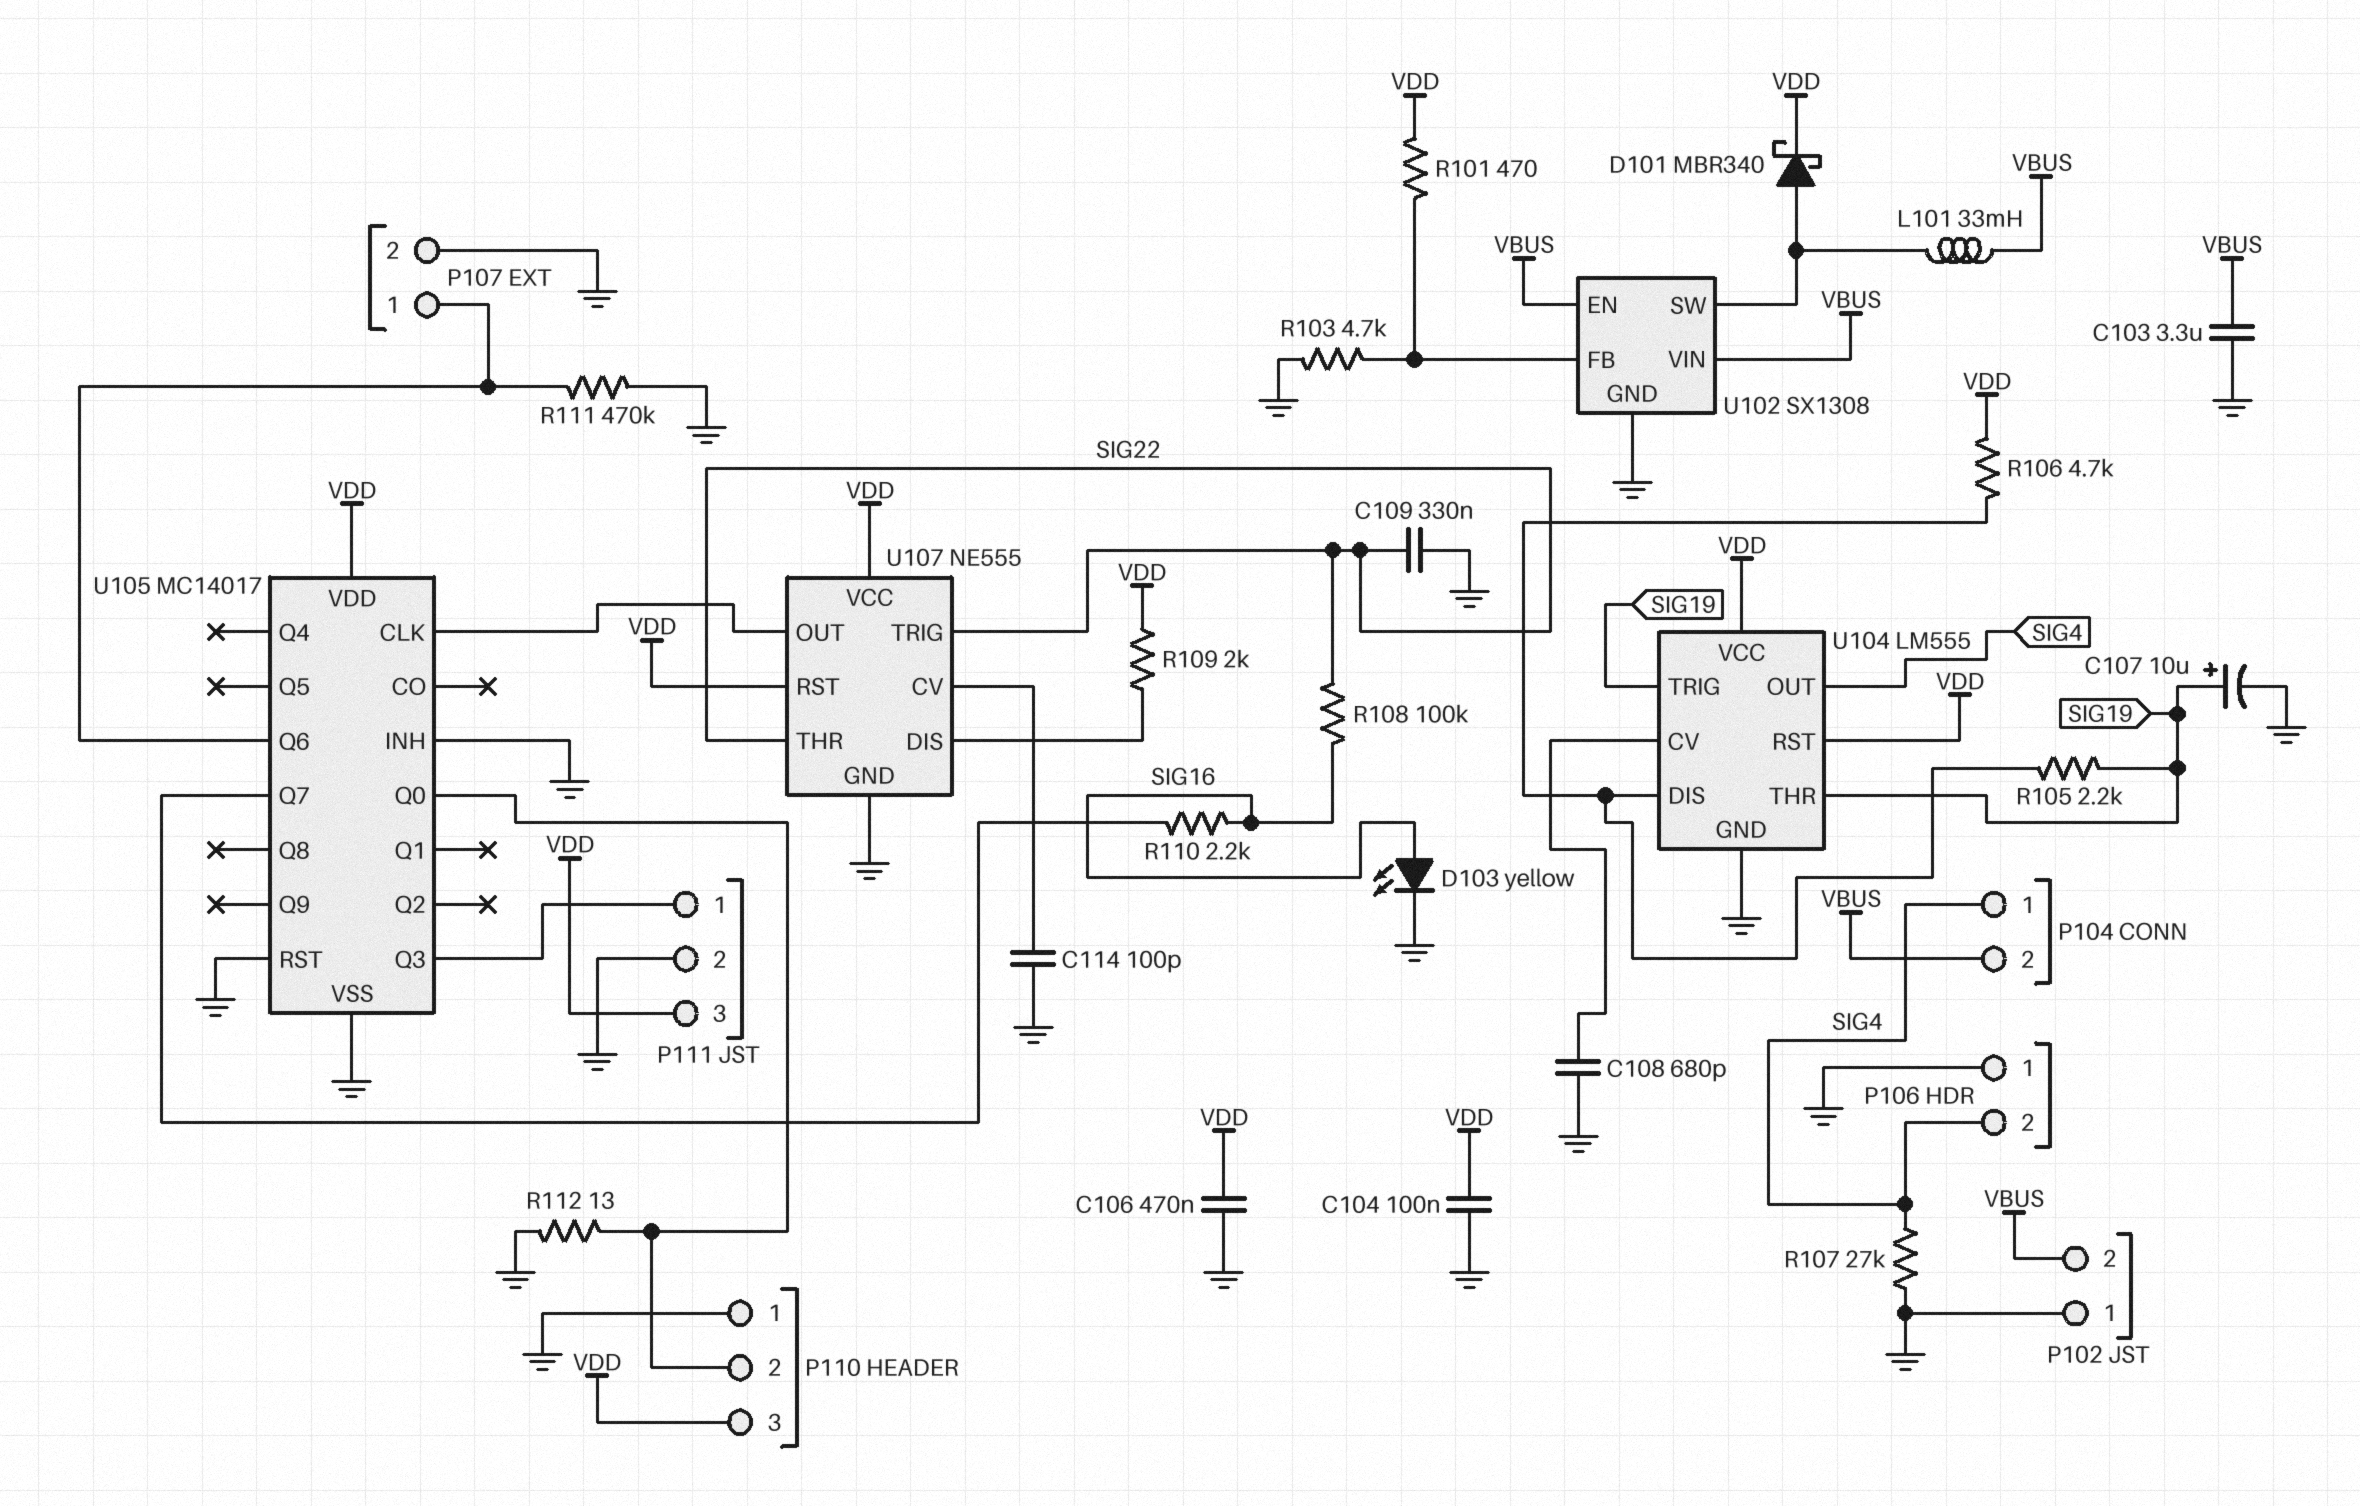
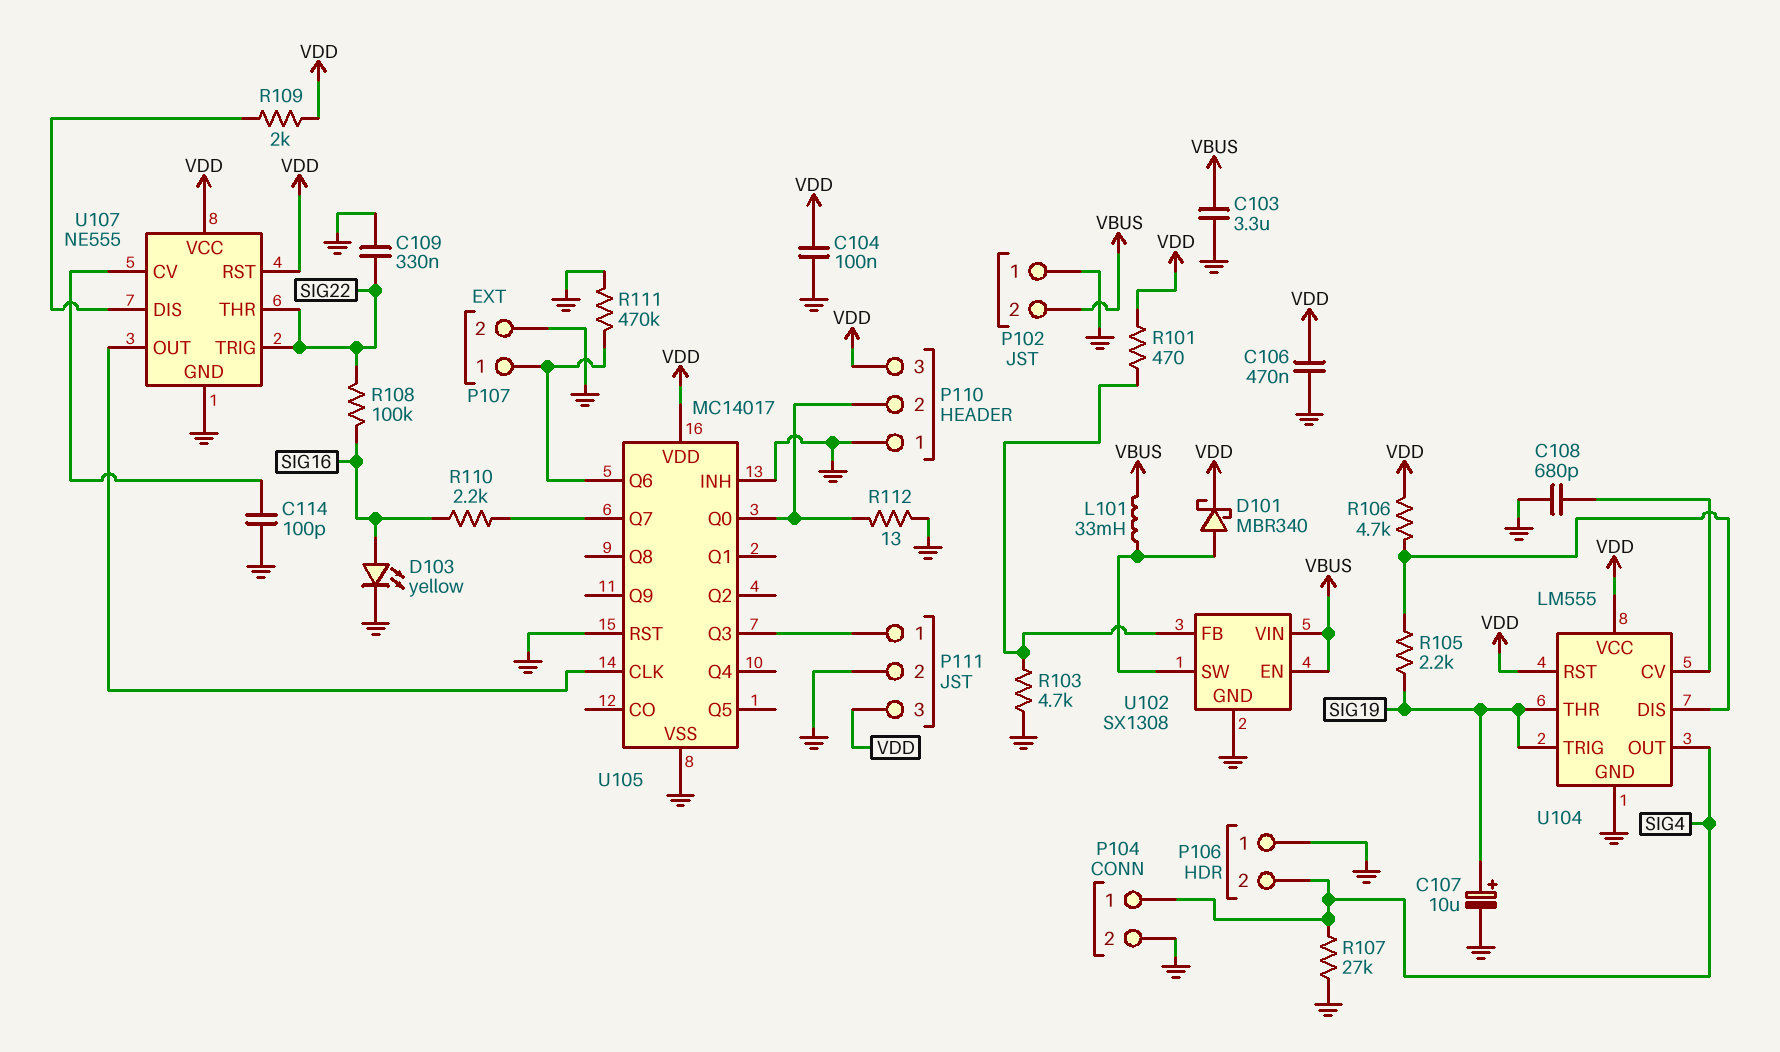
P104 pin 2: VBUS -> GND

